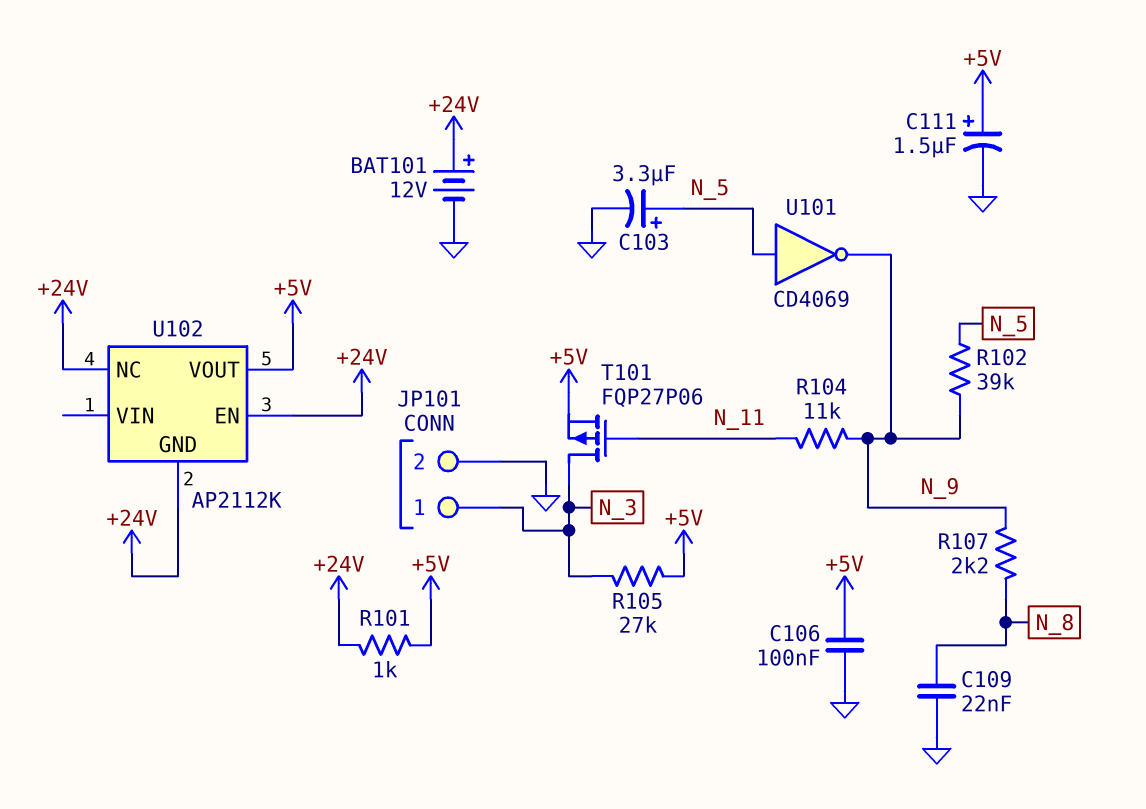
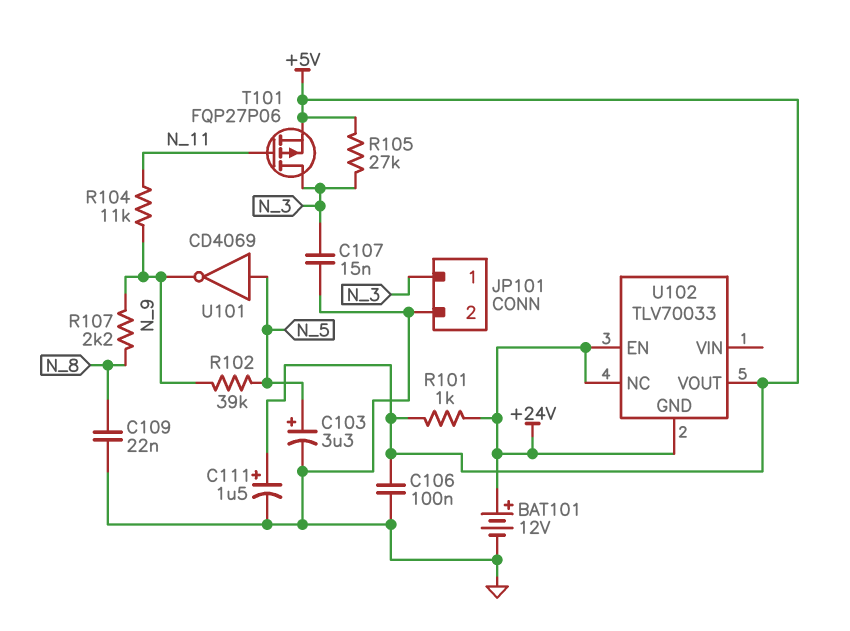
C107: none -> 15nF (GND, N_3)
U102: AP2112K -> TLV70033

